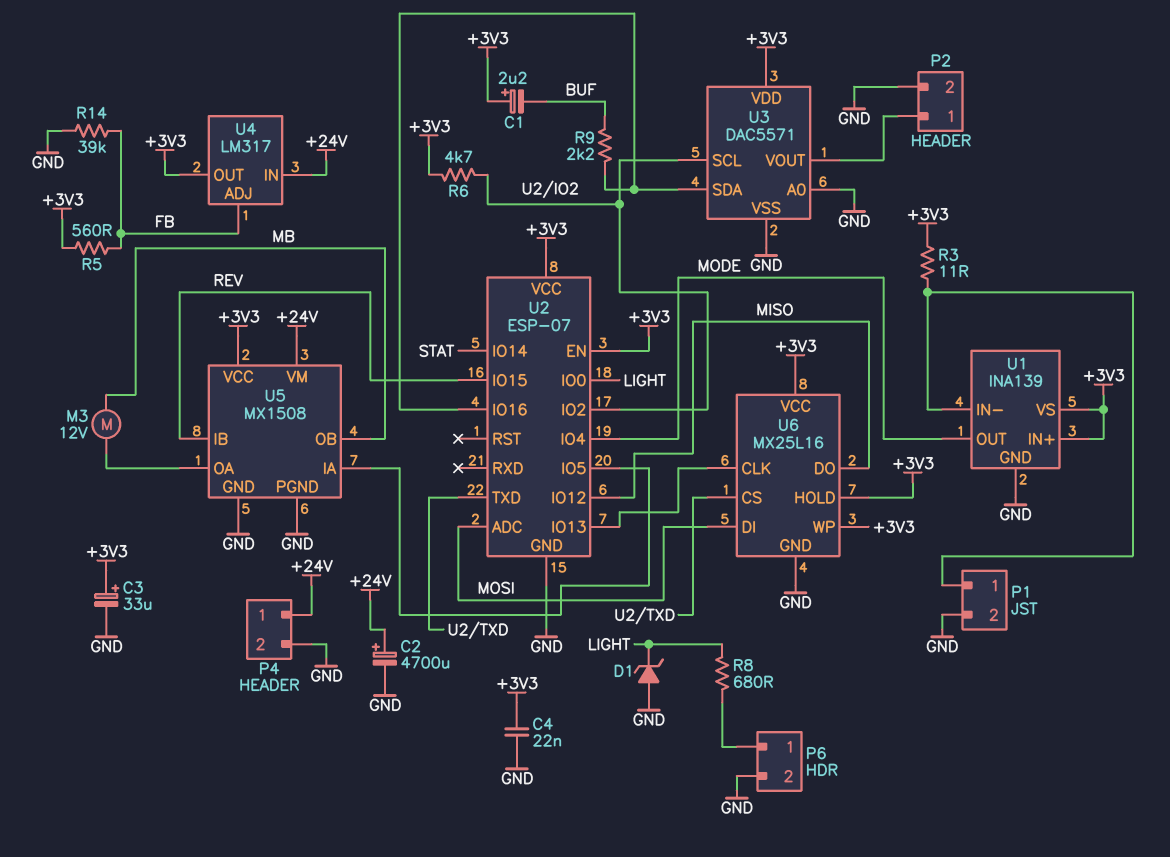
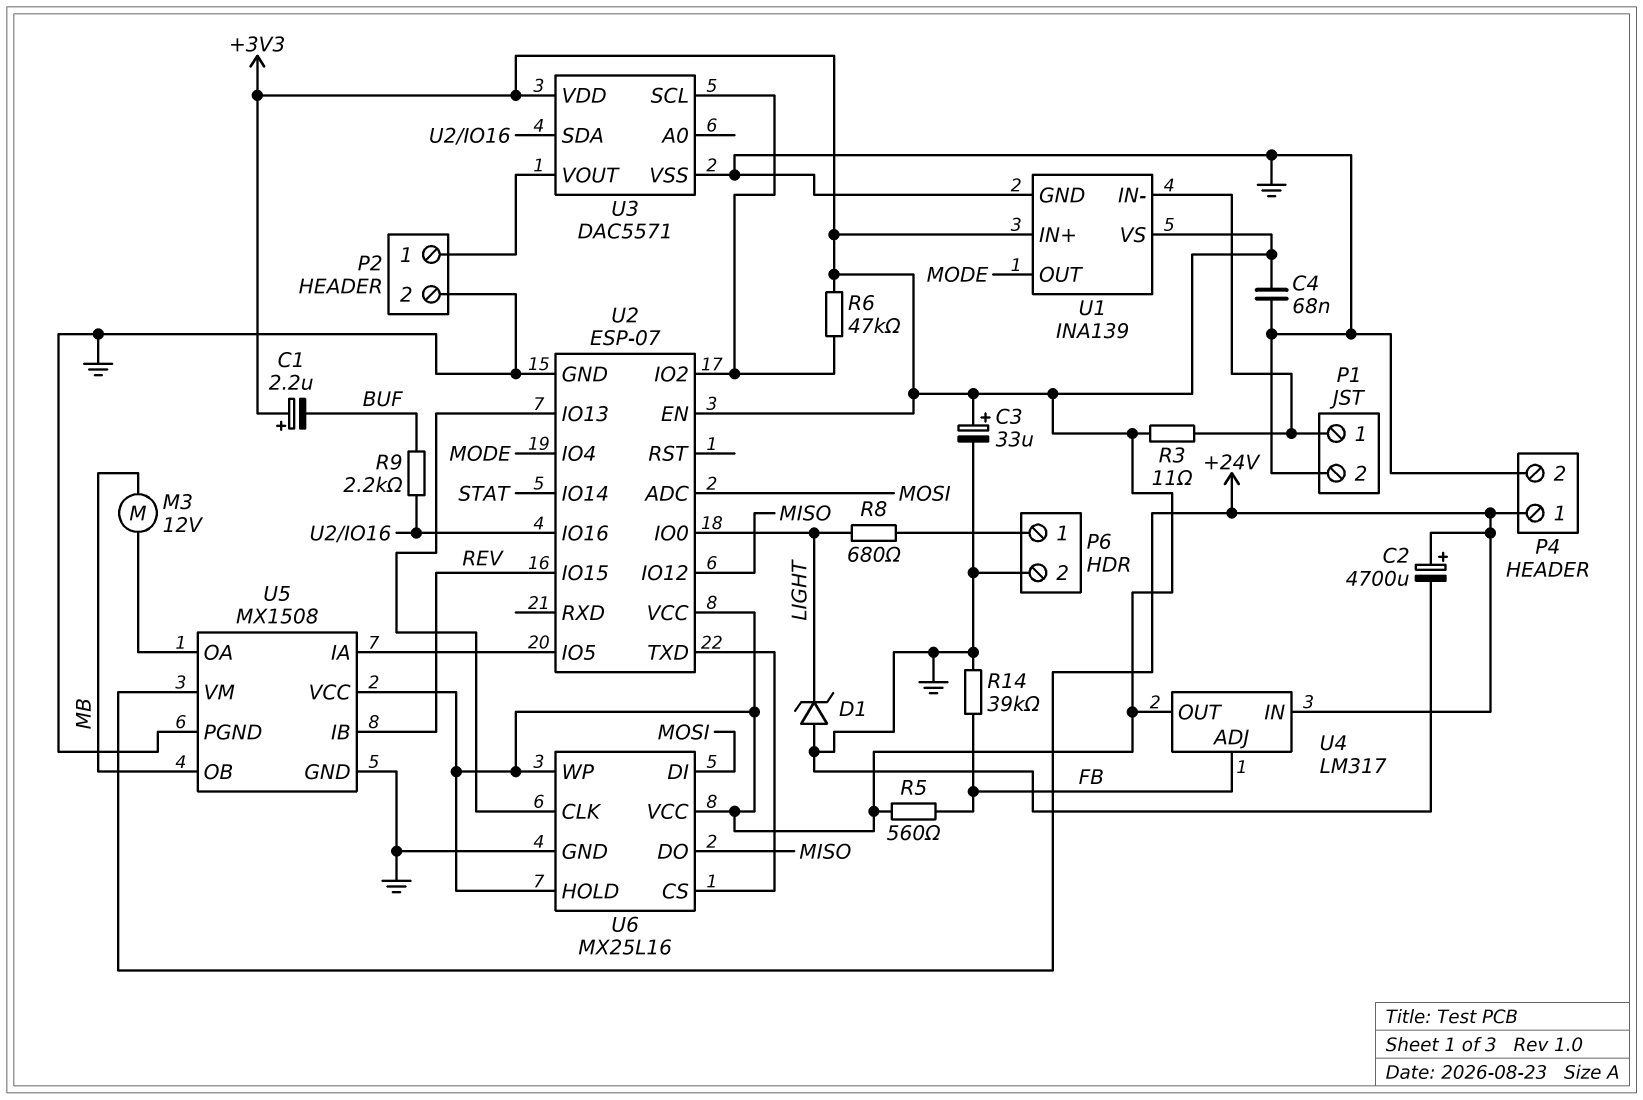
C4: 22nF (+3V3, GND) -> 68nF (+3V3, GND)
R6: 4.7k (+3V3, U2/IO2) -> 47k (+3V3, U2/IO2)
U3 pin A0: GND -> none

